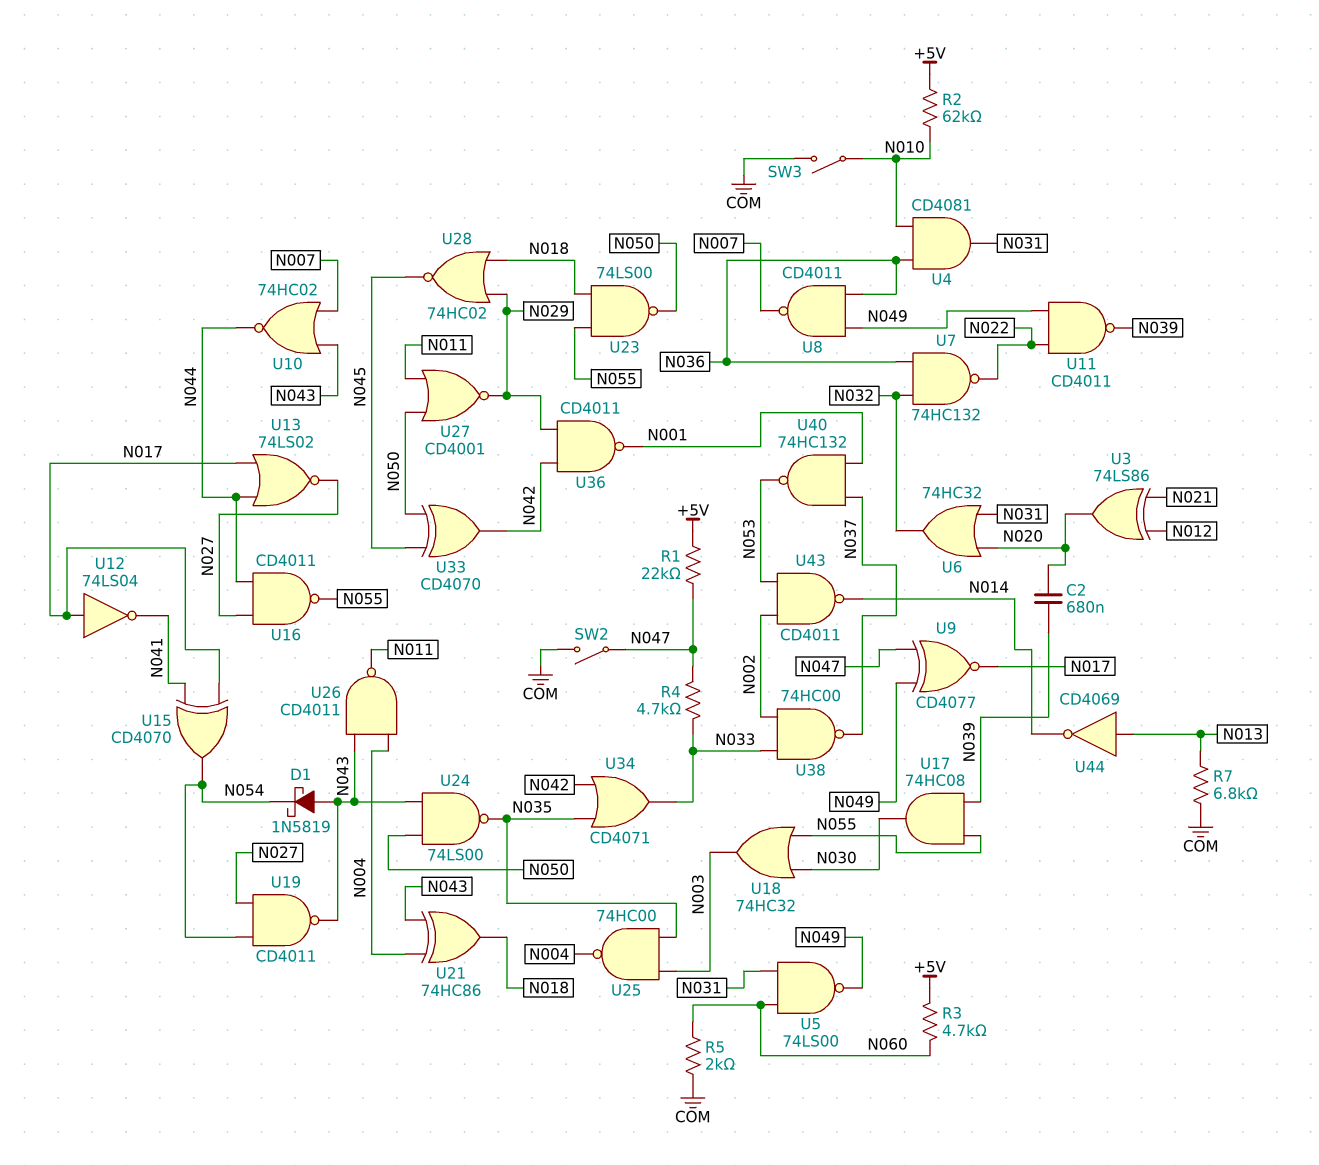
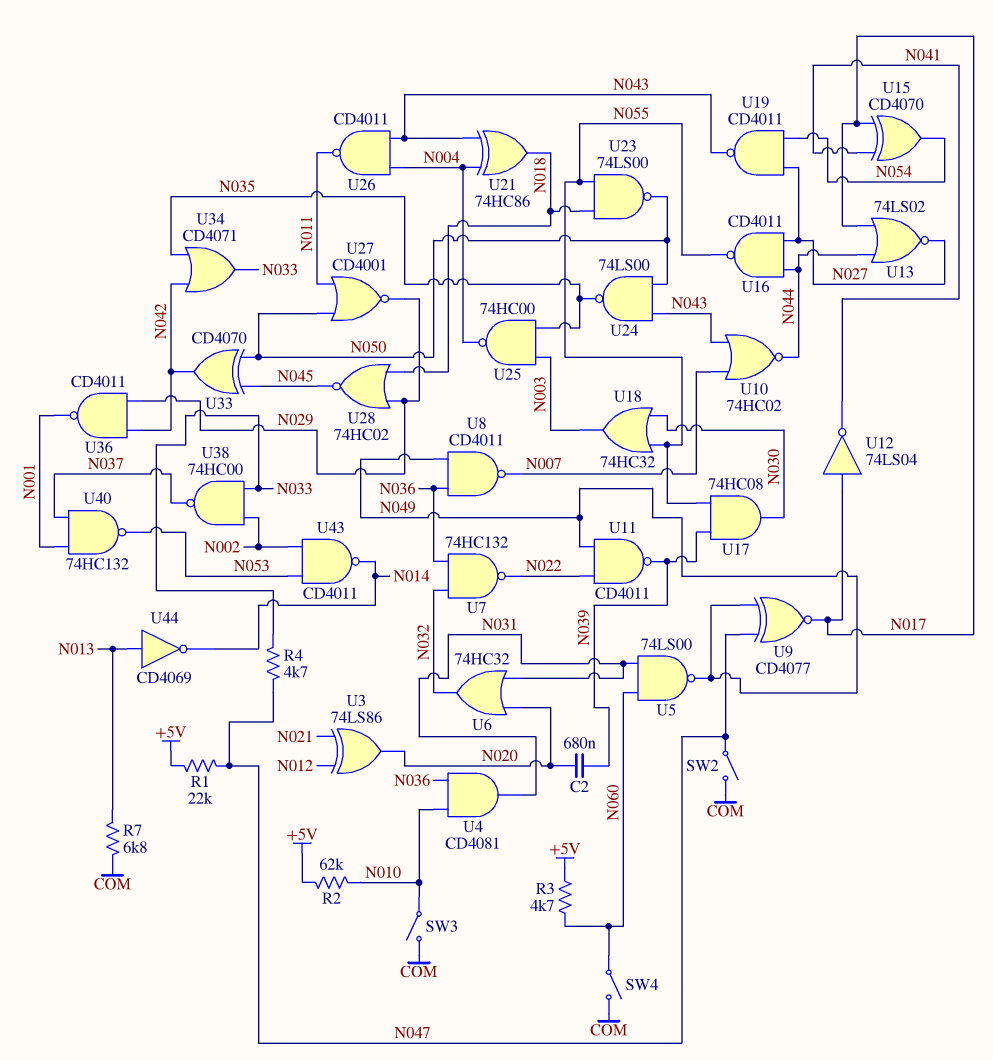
D1: schottky 1N5819 (A N043, K N054) -> none
R5: 2k (COM, N060) -> none
SW4: none -> switch (COM, N060)

